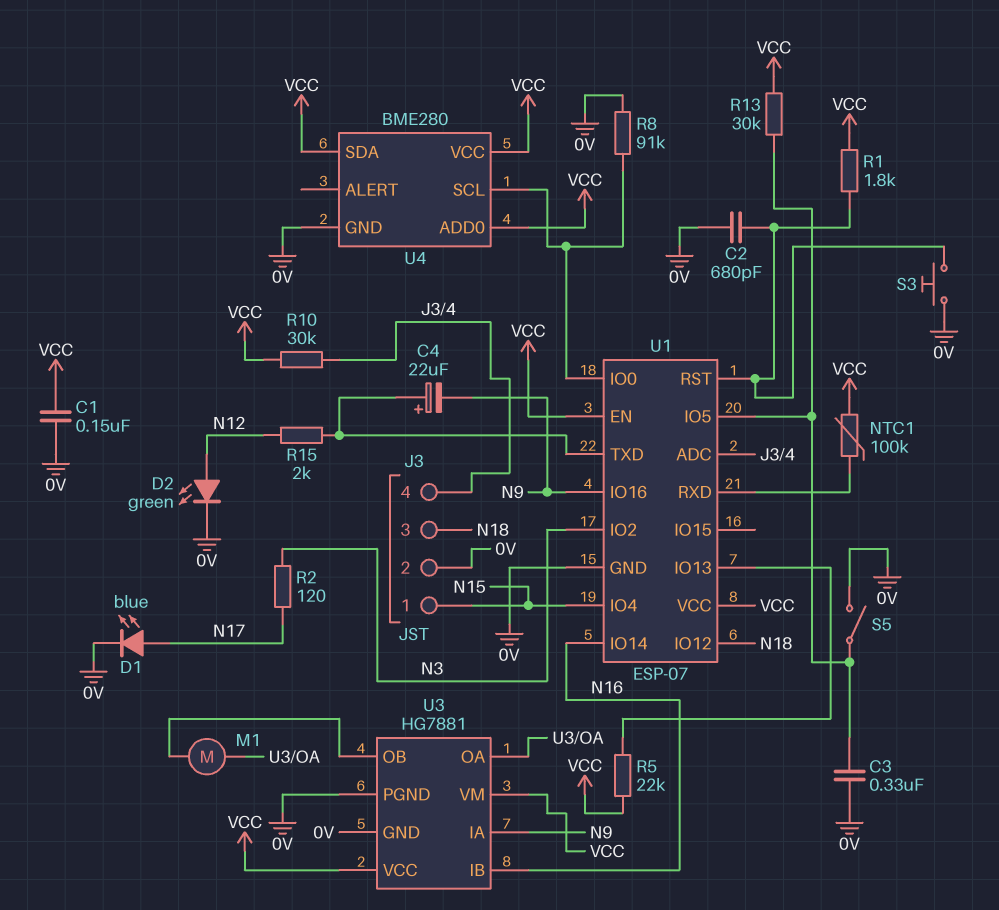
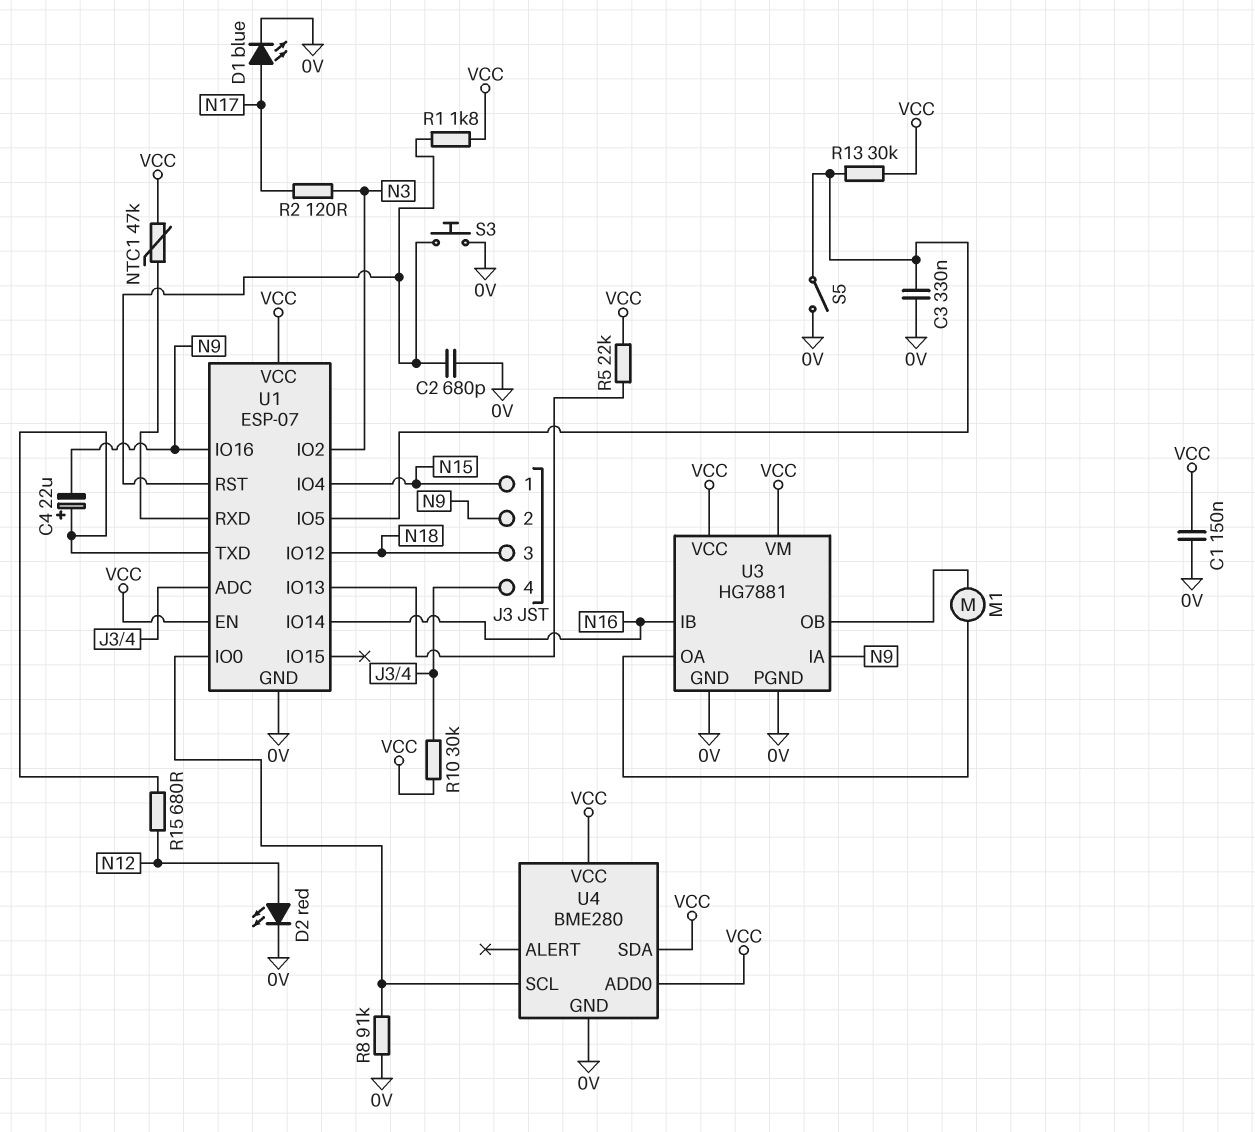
D2: LED green (A N12, K 0V) -> LED red (A N12, K 0V)
J3 pin 2: 0V -> N9
NTC1: 100k (U1/RXD, VCC) -> 47k (U1/RXD, VCC)
R15: 2k (N12, U1/TXD) -> 680 (N12, U1/TXD)

